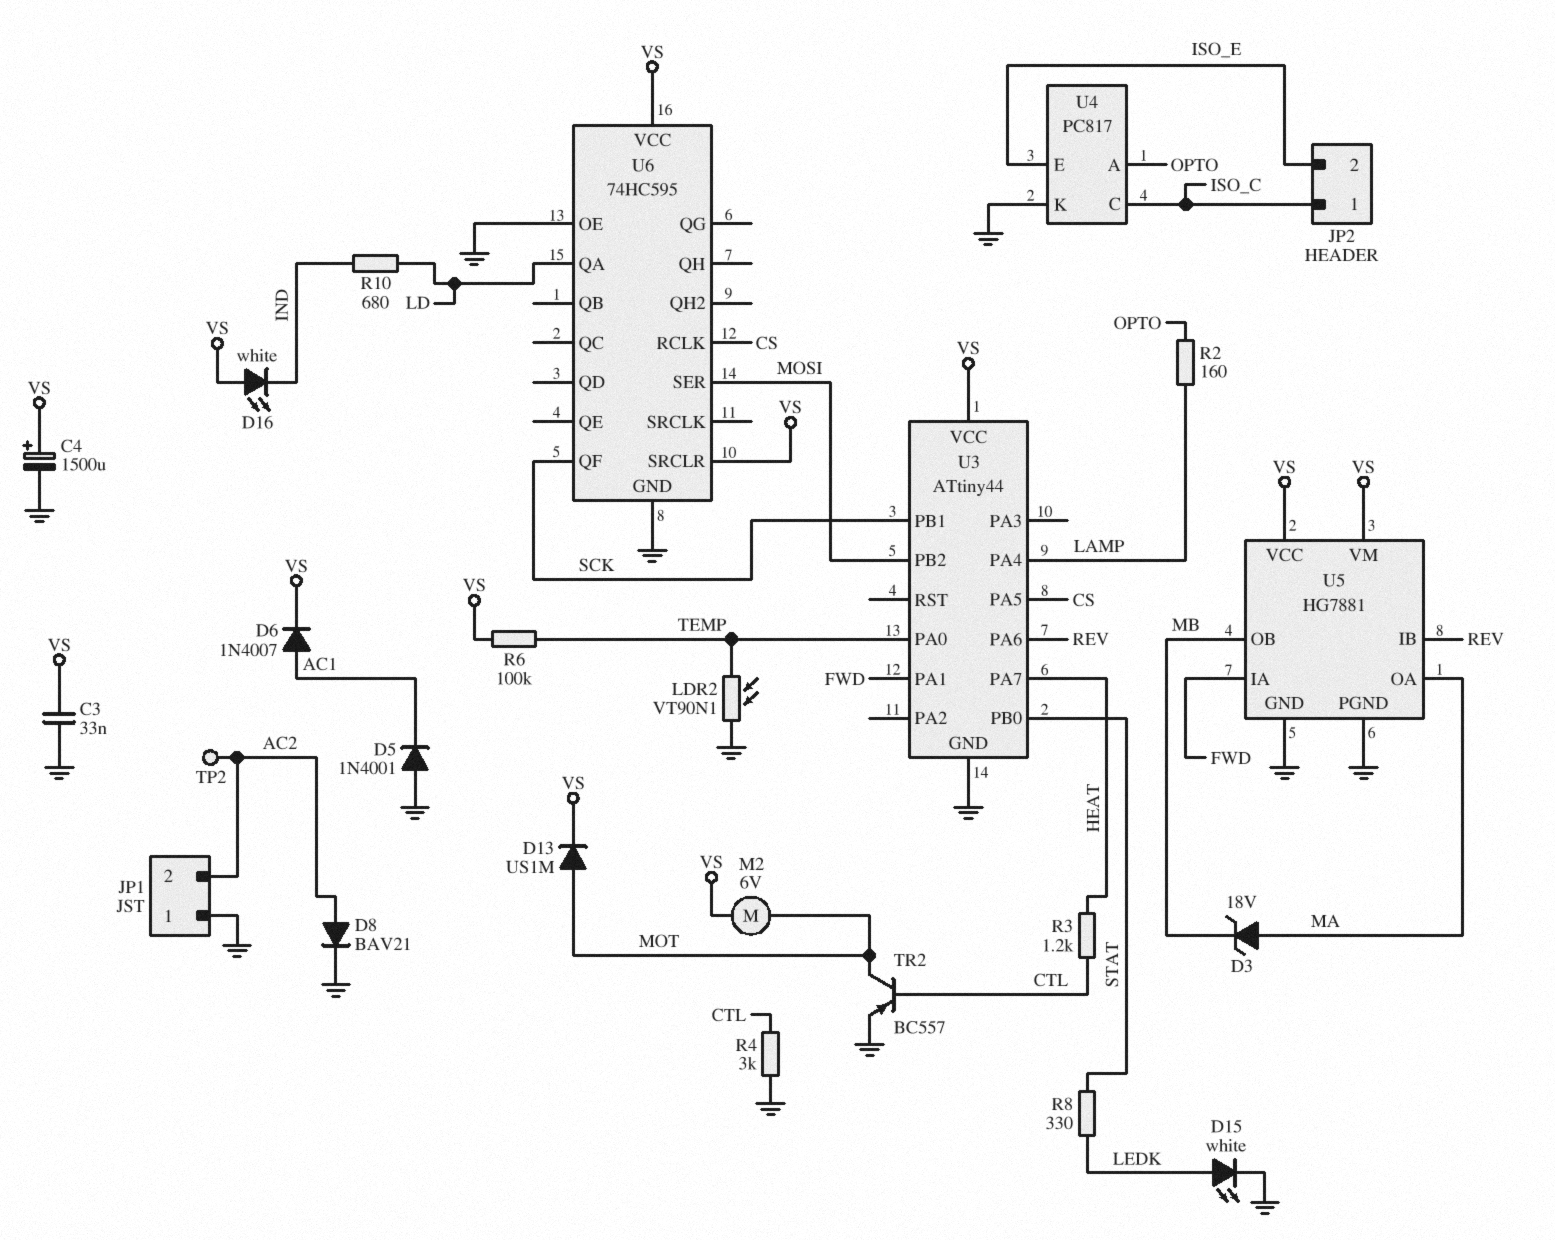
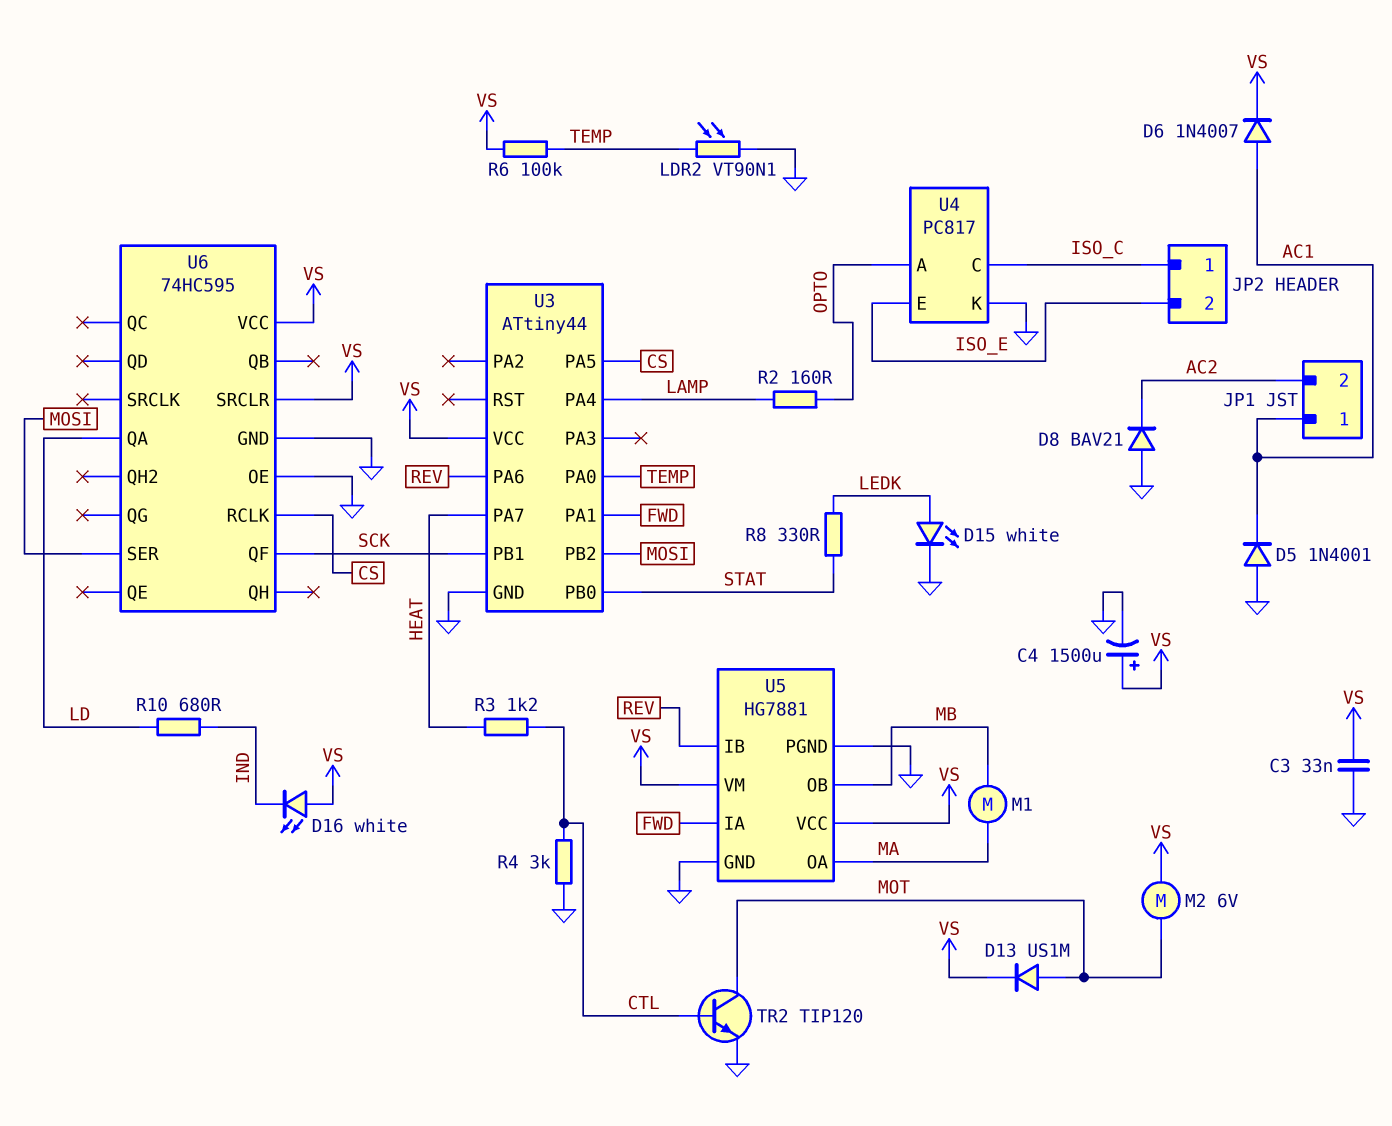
D3: zener 18V (A MA, K MB) -> none
D8: diode BAV21 (A AC2, K GND) -> diode BAV21 (A GND, K AC2)
JP1 pin 1: GND -> AC1
M1: none -> motor (MA, MB)
TP2: test point (AC2) -> none
TR2: PNP BC557 (B CTL, C MOT, E GND) -> NPN TIP120 (B CTL, C MOT, E GND)

